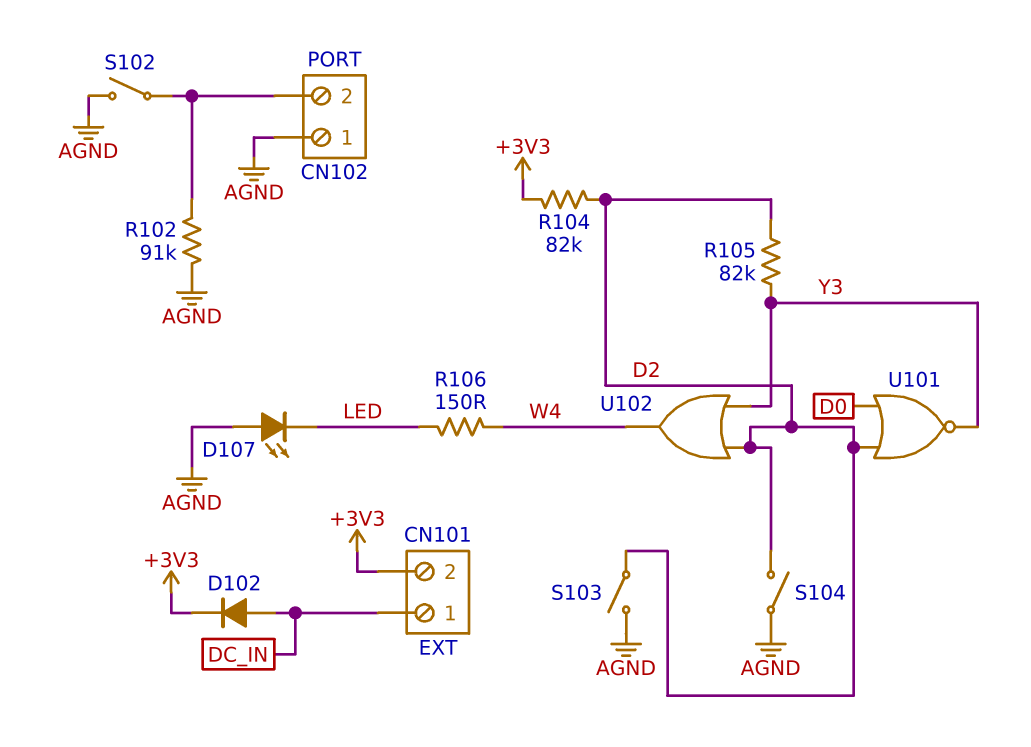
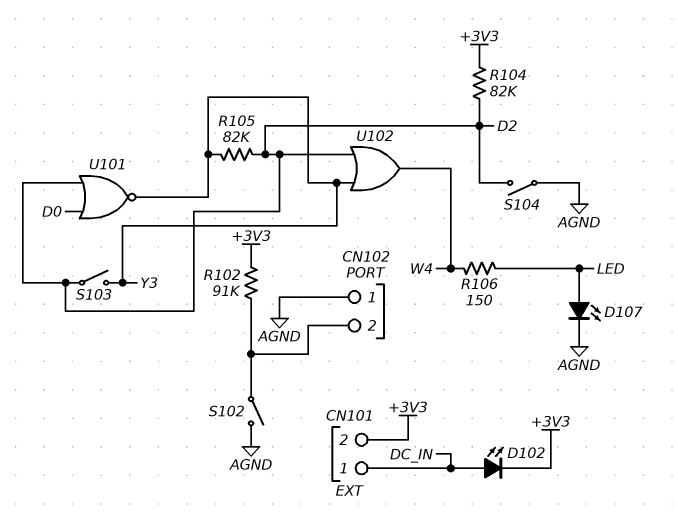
D102: diode (A DC_IN, K +3V3) -> LED (A DC_IN, K +3V3)
D107: LED (A AGND, K LED) -> LED (A LED, K AGND)
R102: 91k (AGND, CN102/2) -> 91k (+3V3, CN102/2)
S103: switch (AGND, D2) -> switch (D2, Y3)

